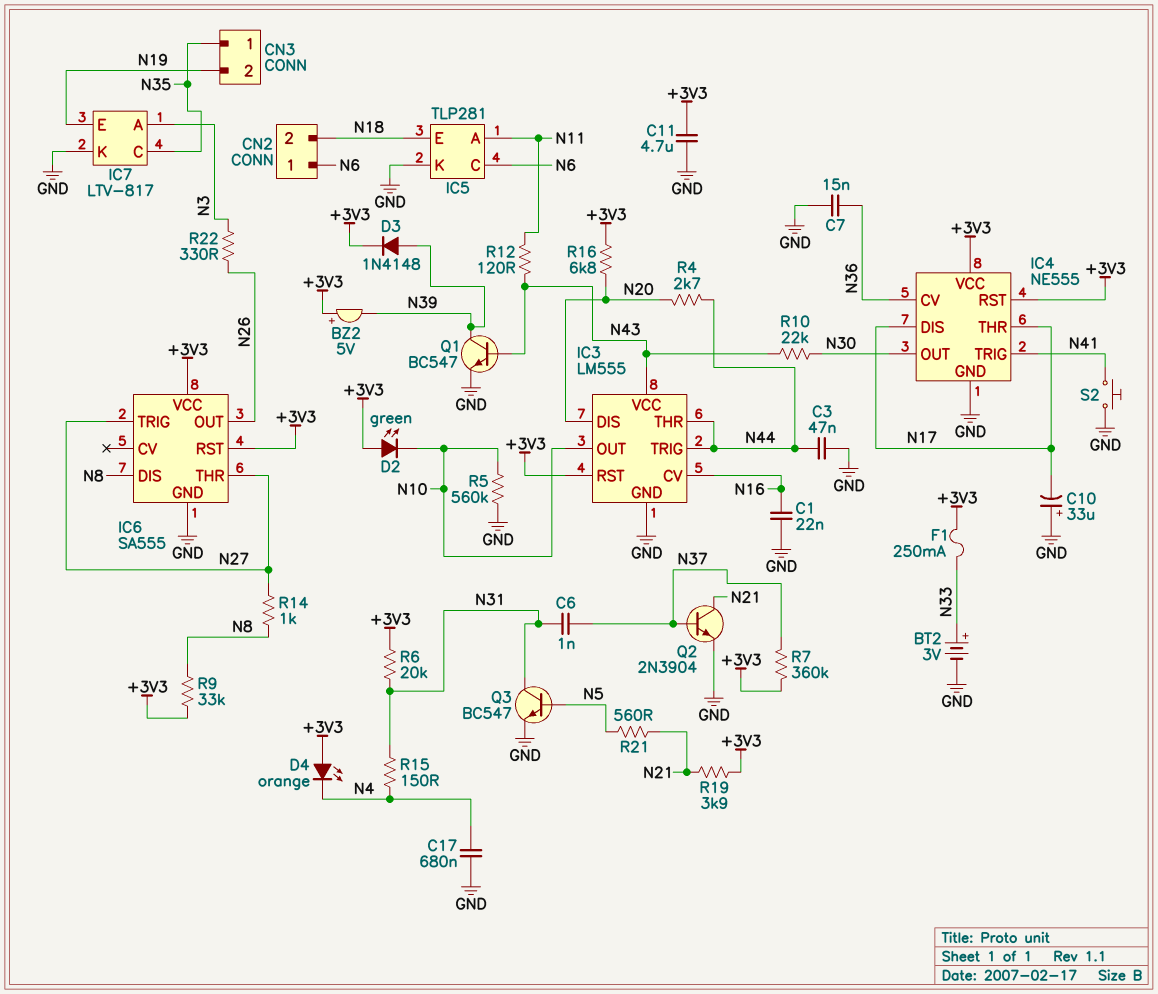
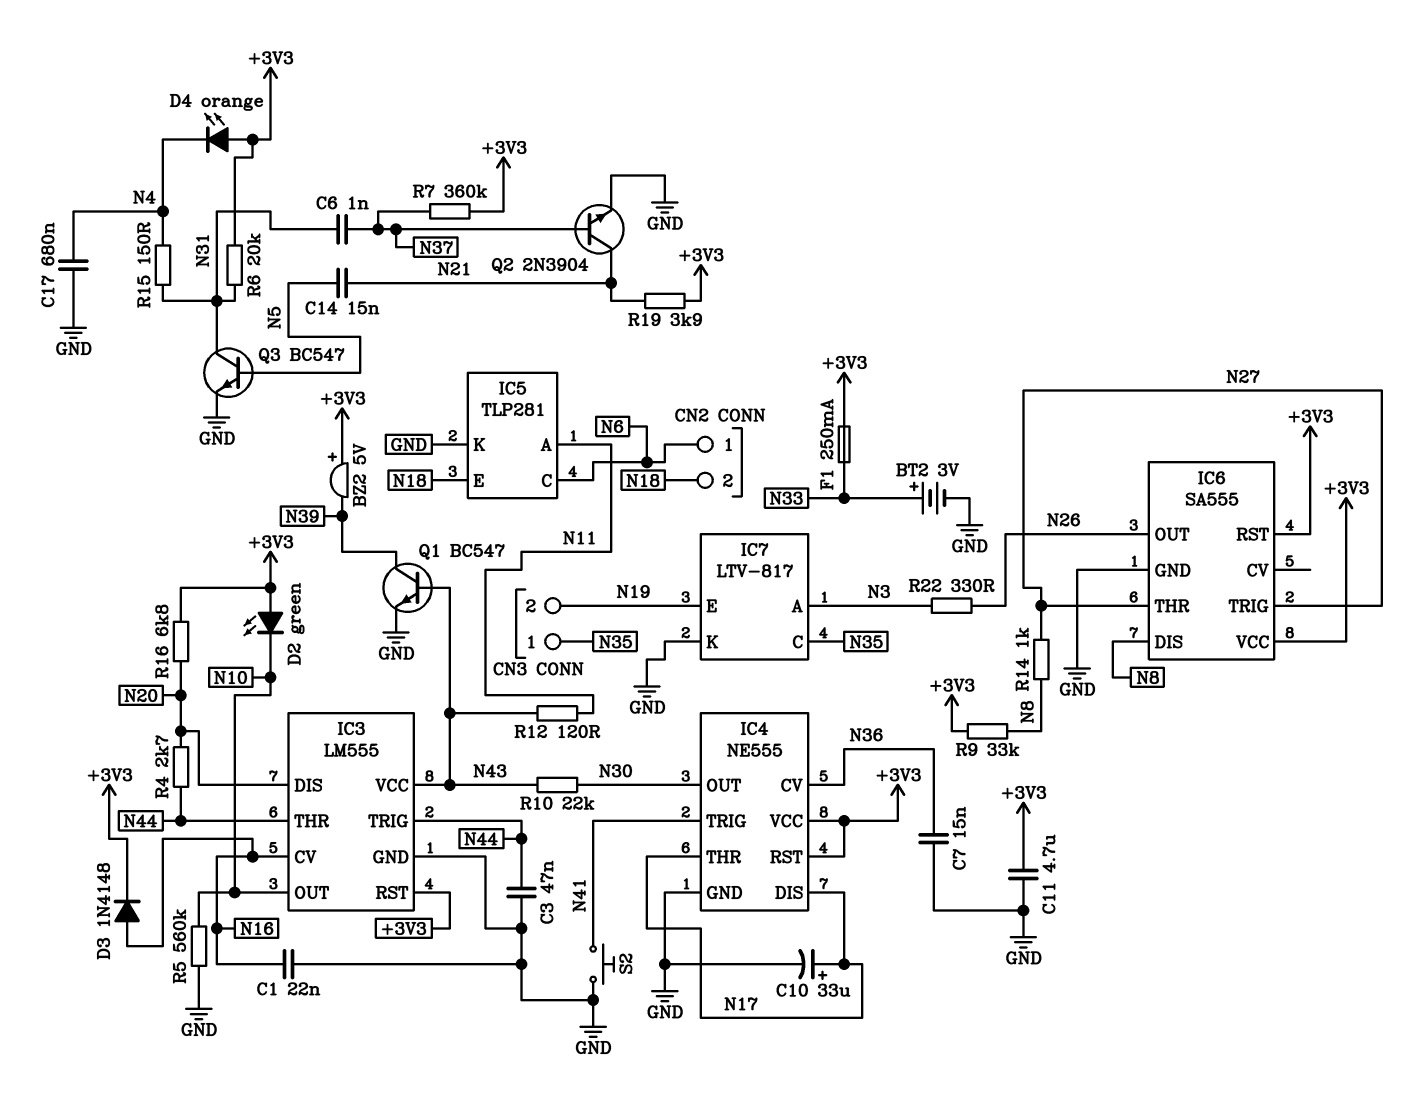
C10: 33uF (plus GND, minus N17) -> 33uF (plus N17, minus GND)
C14: none -> 15nF (N5, N21)
D3: diode 1N4148 (A N39, K +3V3) -> diode 1N4148 (A N16, K +3V3)
R21: 560 (N5, N21) -> none

